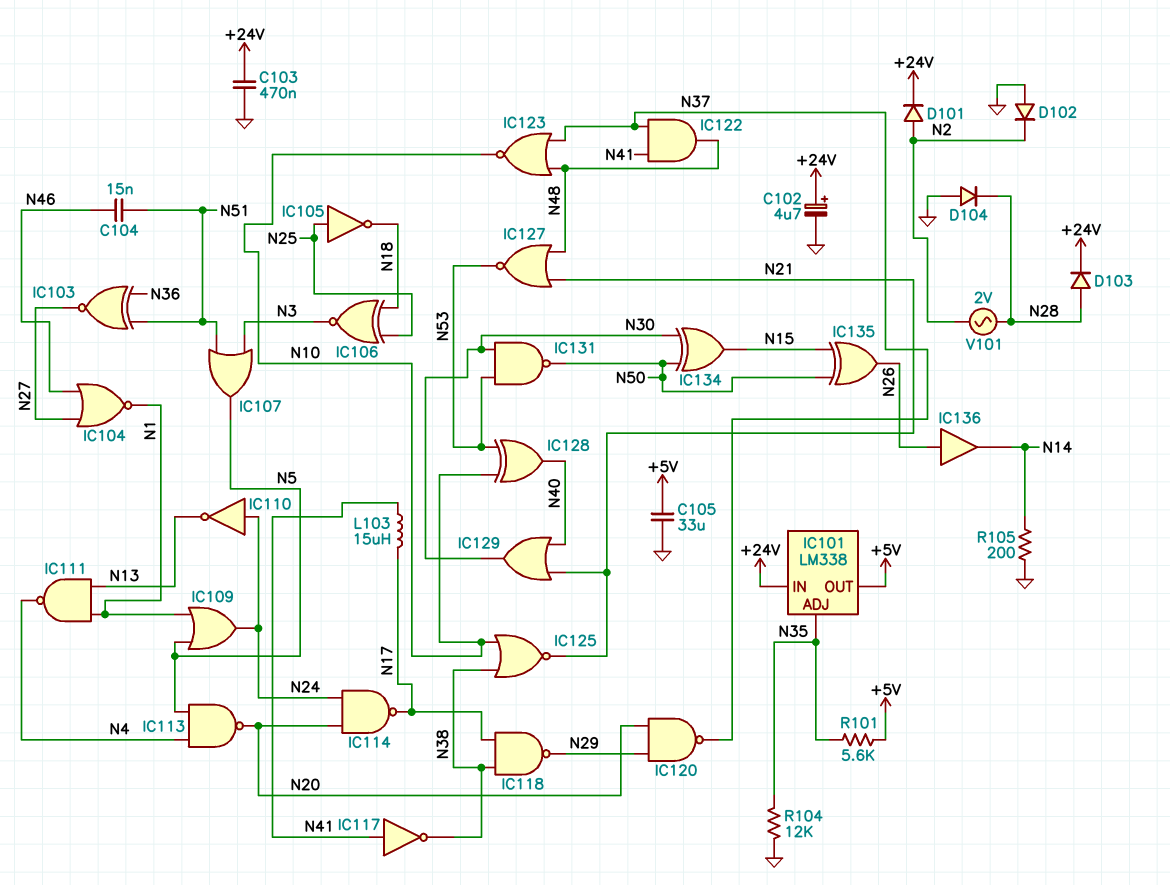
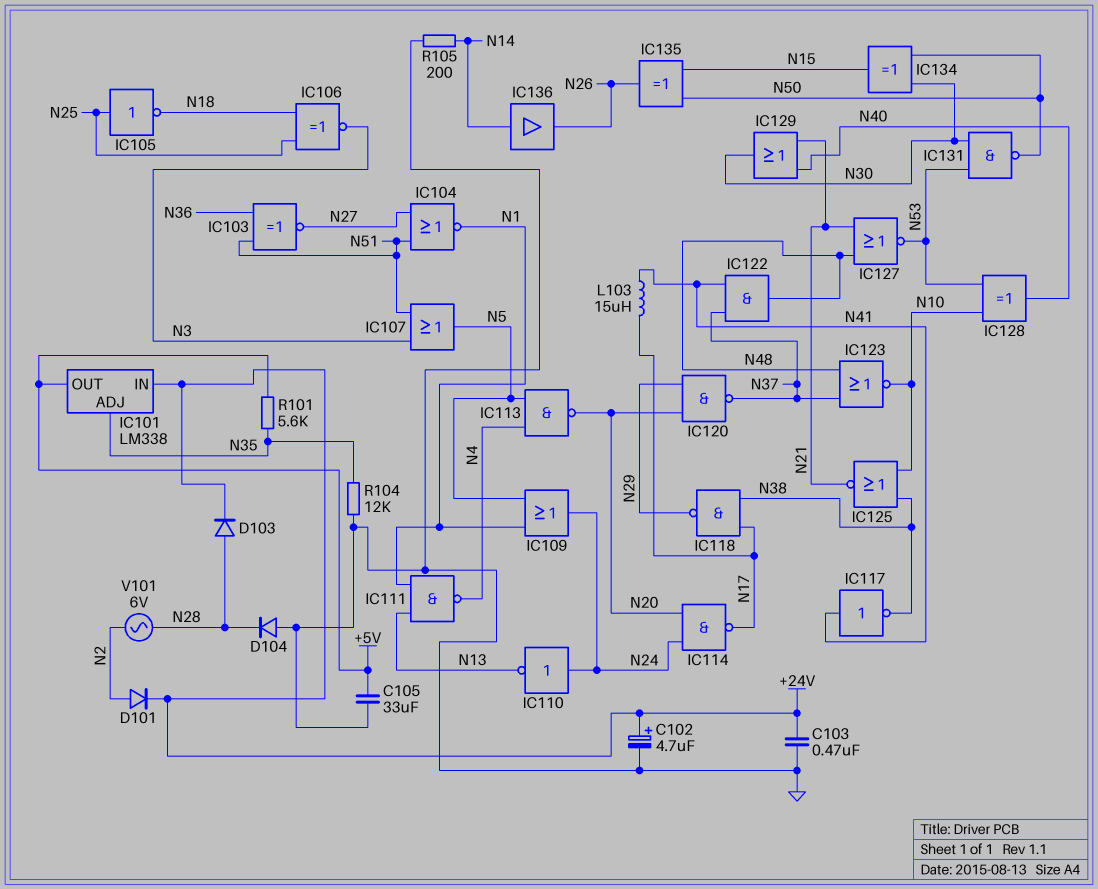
C104: 15nF (N46, N51) -> none
D102: diode (A GND, K N2) -> none
IC104: NOR (in N27, in N46, out N1) -> NOR (in N27, in N51, out N1)
IC136: buffer (in N26, out N14) -> buffer (in N14, out N26)
V101: AC 2V (N2, N28) -> AC 6V (N2, N28)

